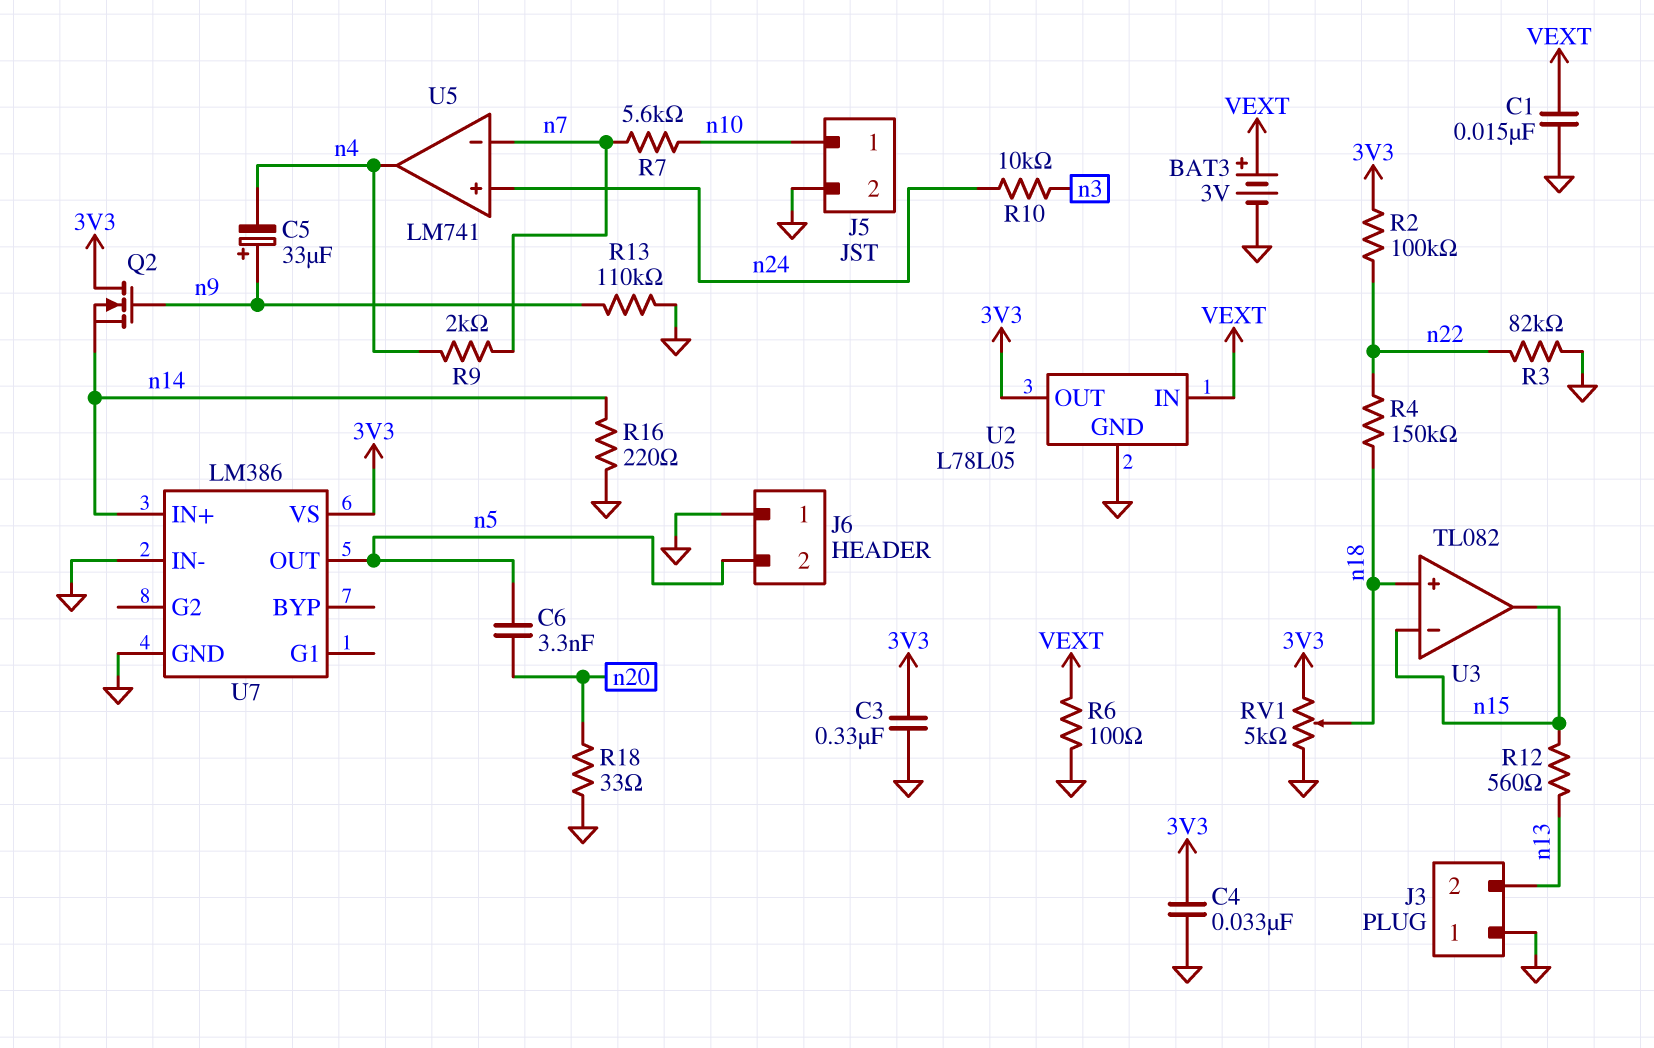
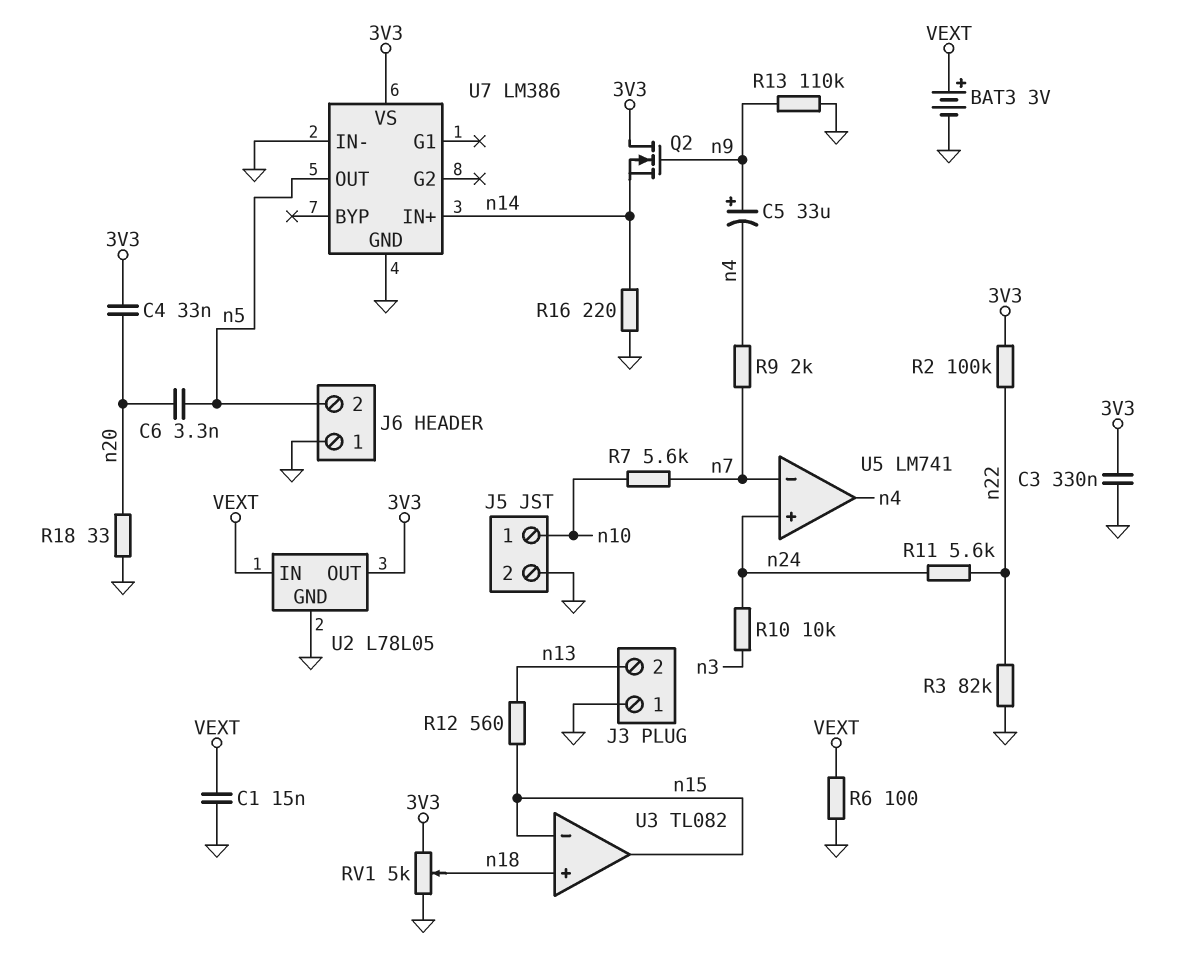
C4: 33nF (3V3, GND) -> 33nF (3V3, n20)
R4: 150k (n18, n22) -> none
R11: none -> 5.6k (n22, n24)

